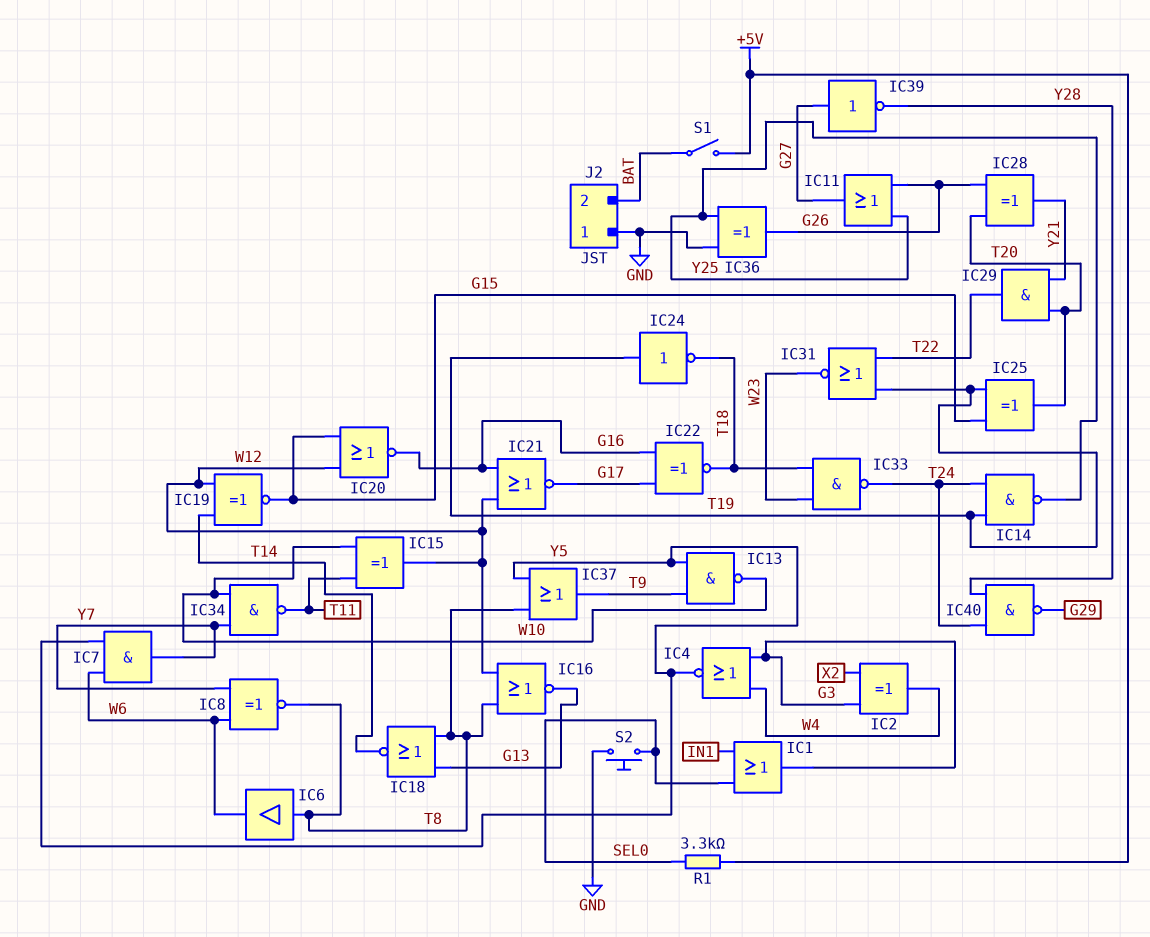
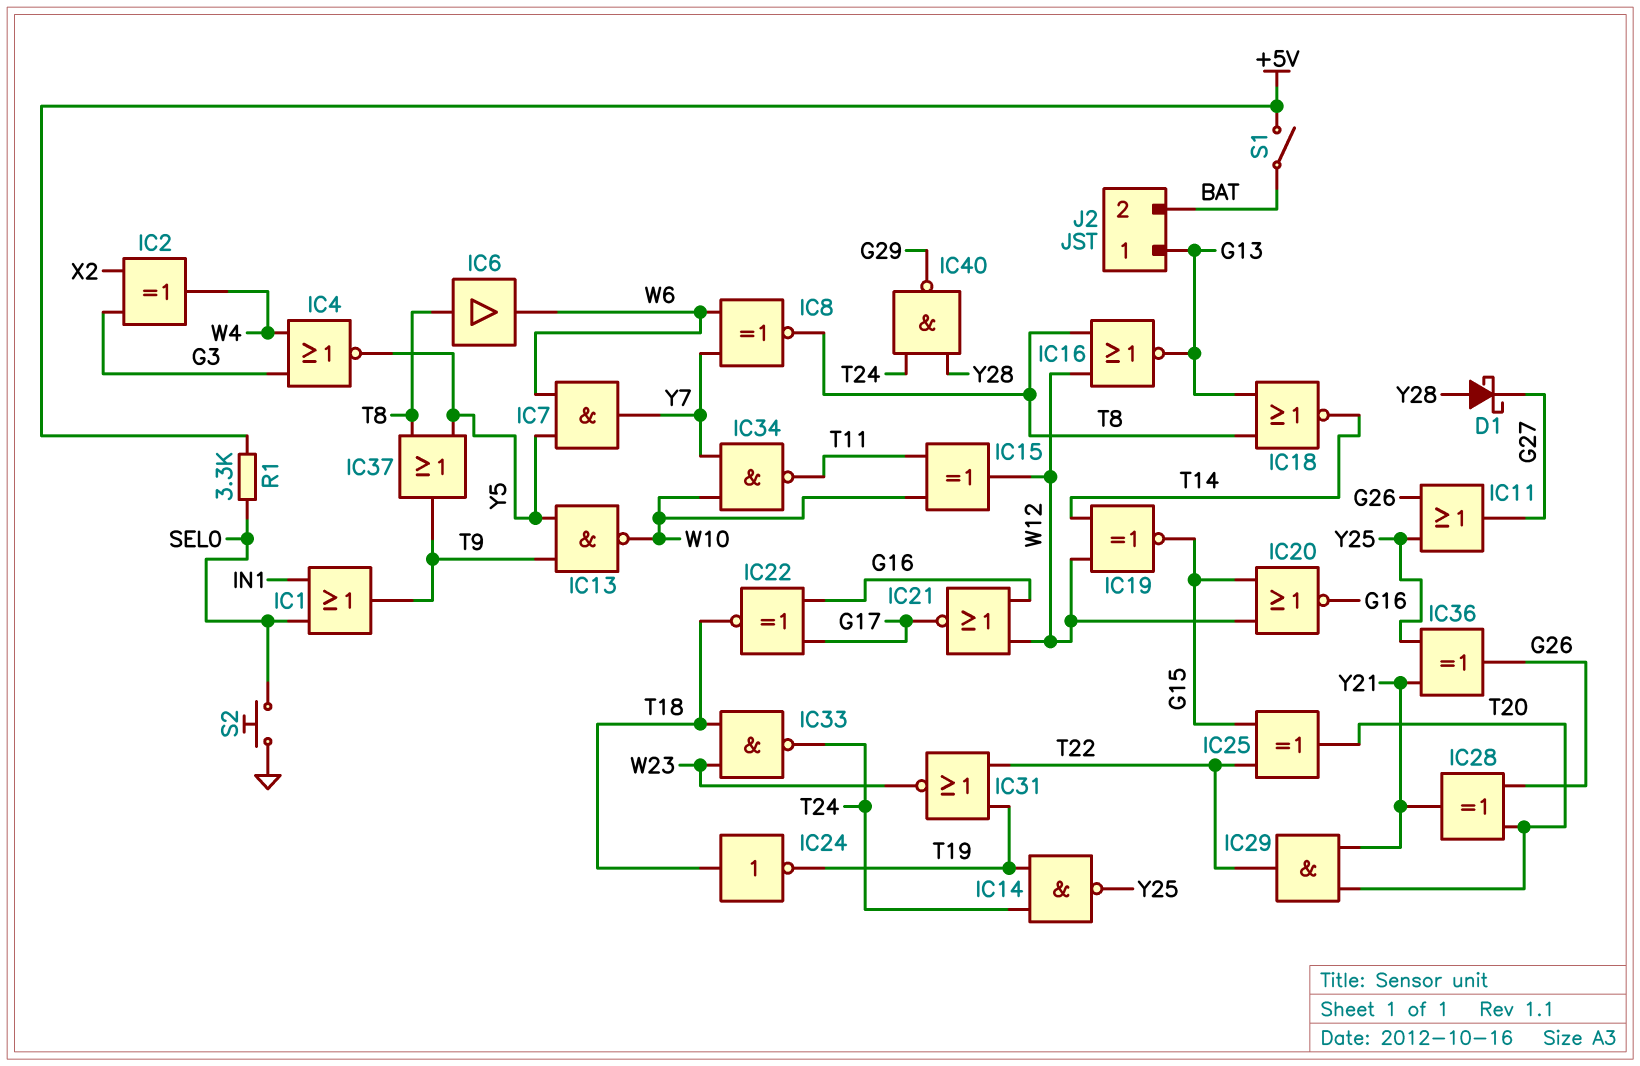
D1: none -> schottky (A Y28, K G27)
IC1: OR (in IN1, in SEL0, out G3) -> OR (in IN1, in SEL0, out T9)
IC24: NOT (in T19, out T18) -> NOT (in T18, out T19)
IC25: XOR (in G15, in T19, out T20) -> XOR (in G15, in T22, out T20)
IC36: XOR (in GND, in Y25, out G26) -> XOR (in Y21, in Y25, out G26)
IC39: NOT (in G27, out Y28) -> none
J2 pin 1: GND -> G13

